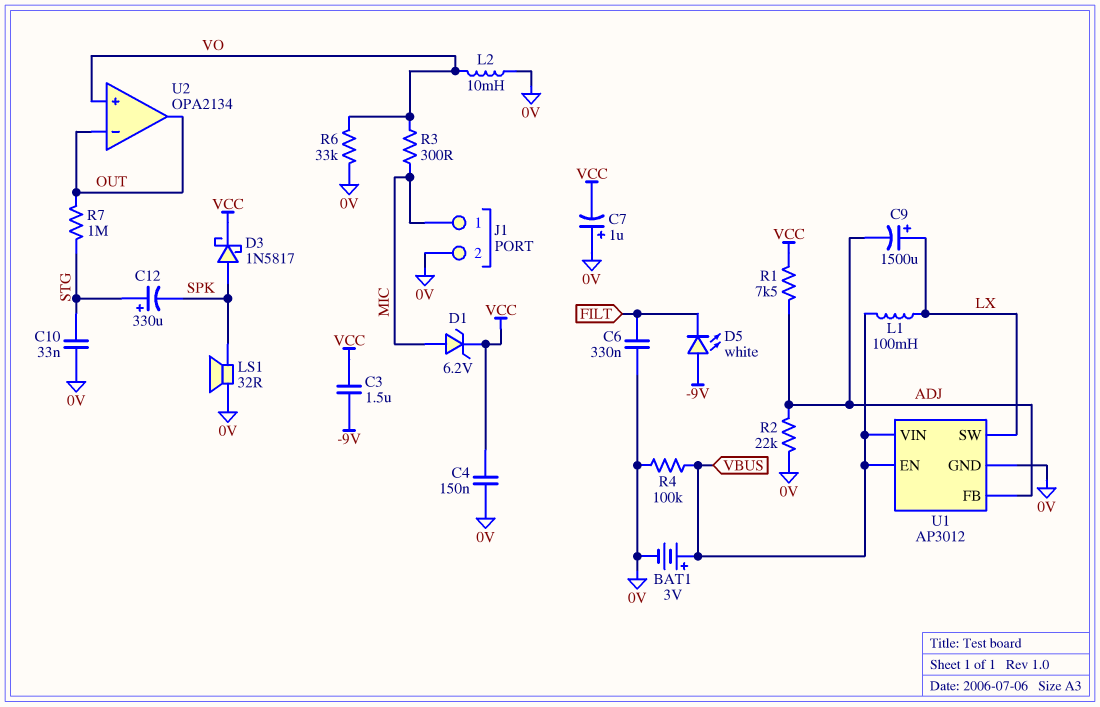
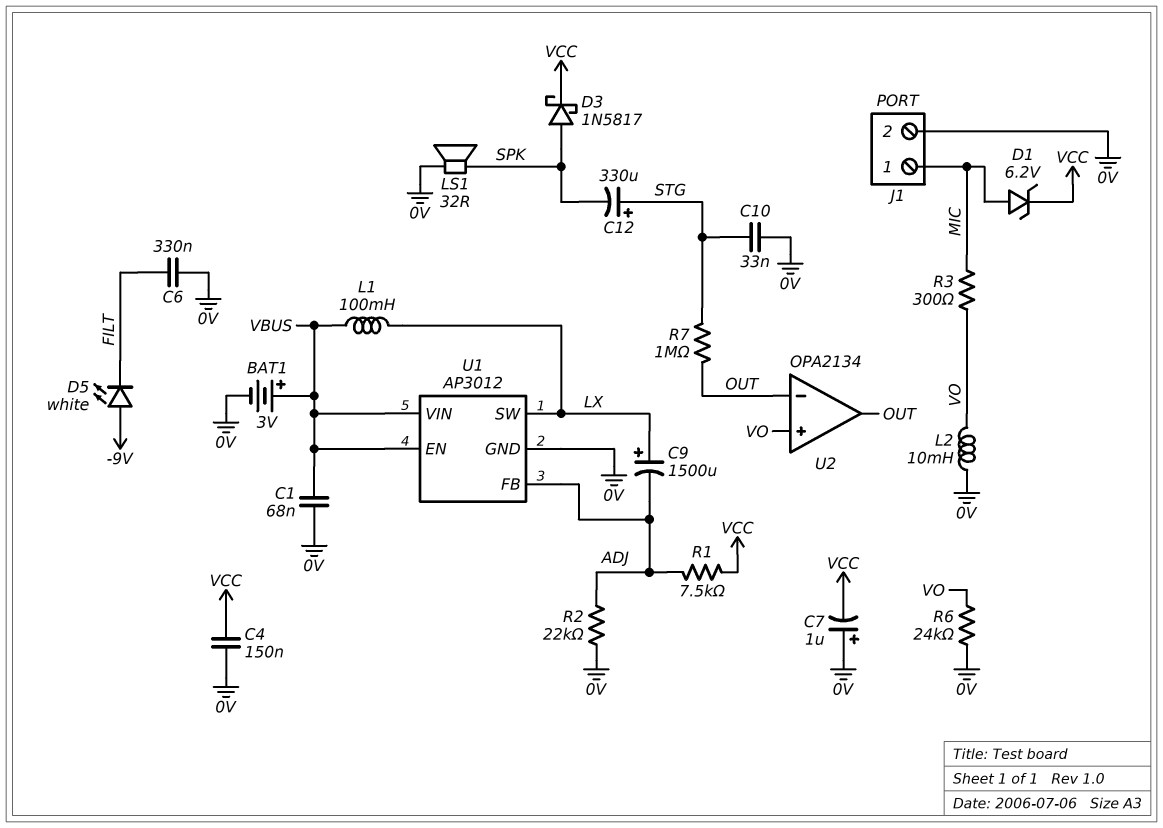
C1: none -> 68nF (0V, VBUS)
C3: 1.5uF (-9V, VCC) -> none
R4: 100k (0V, VBUS) -> none
R6: 33k (0V, VO) -> 24k (0V, VO)

